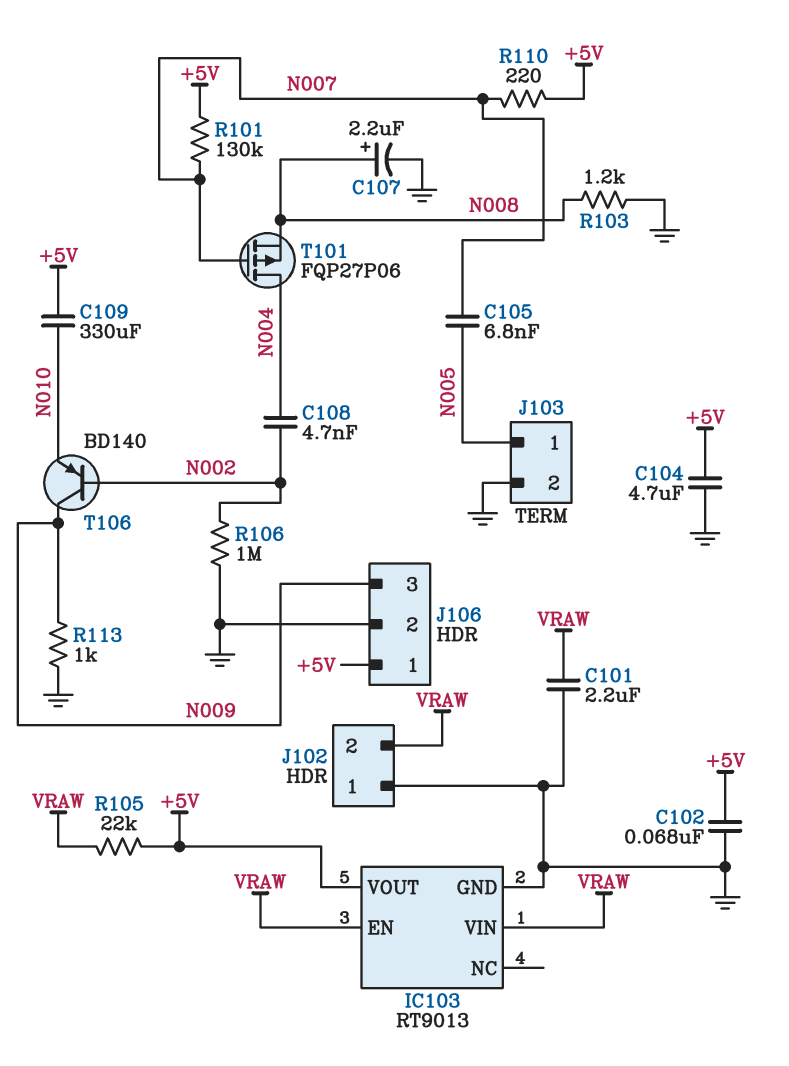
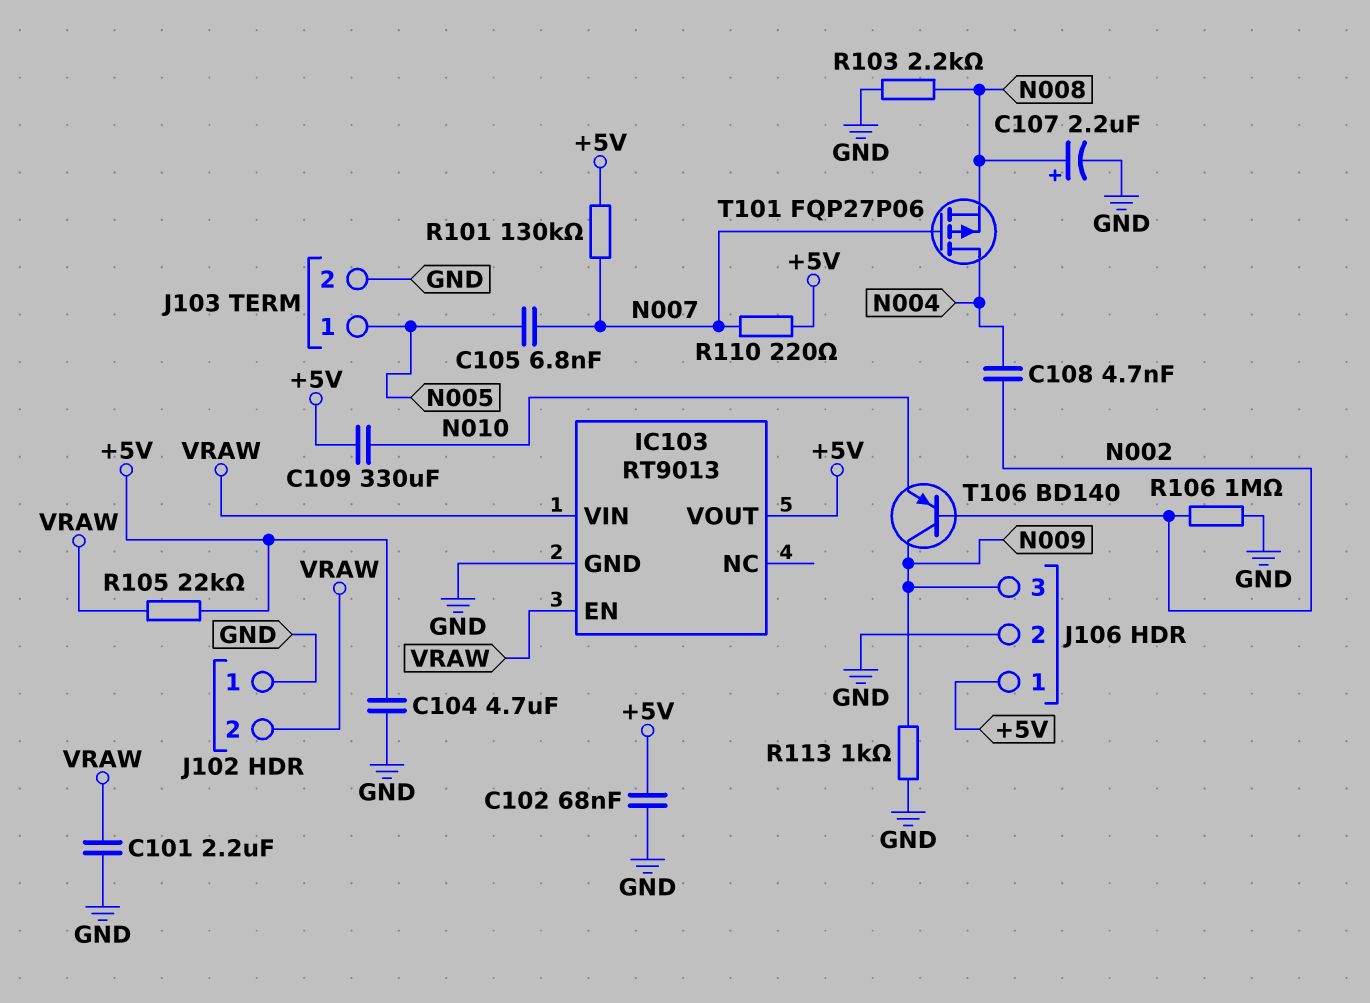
R103: 1.2k (GND, N008) -> 2.2k (GND, N008)

